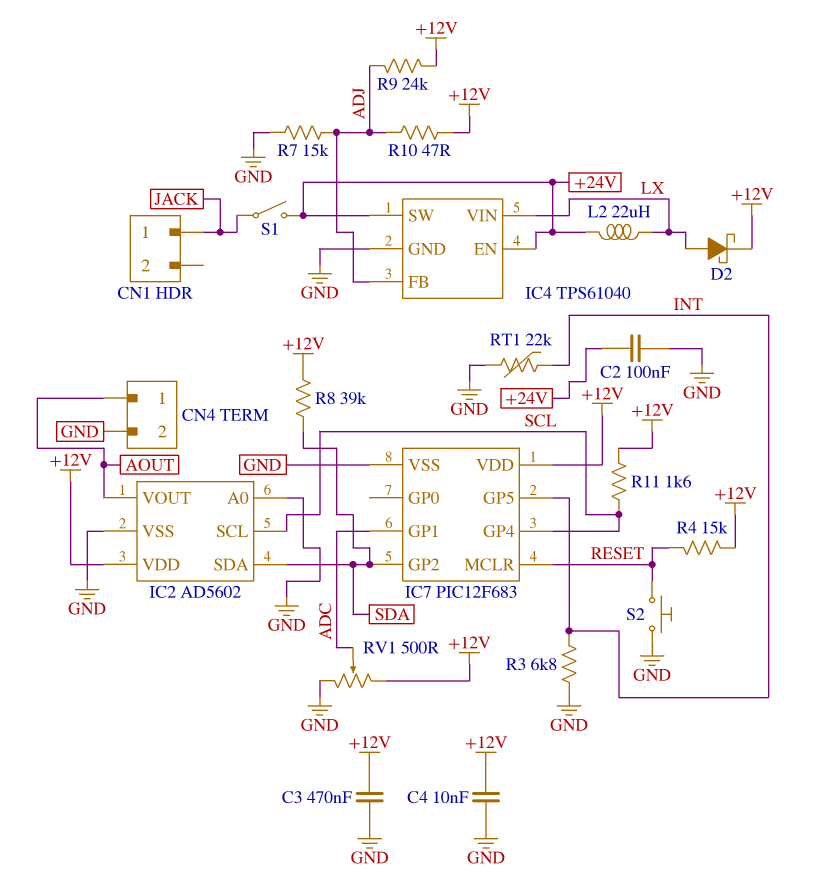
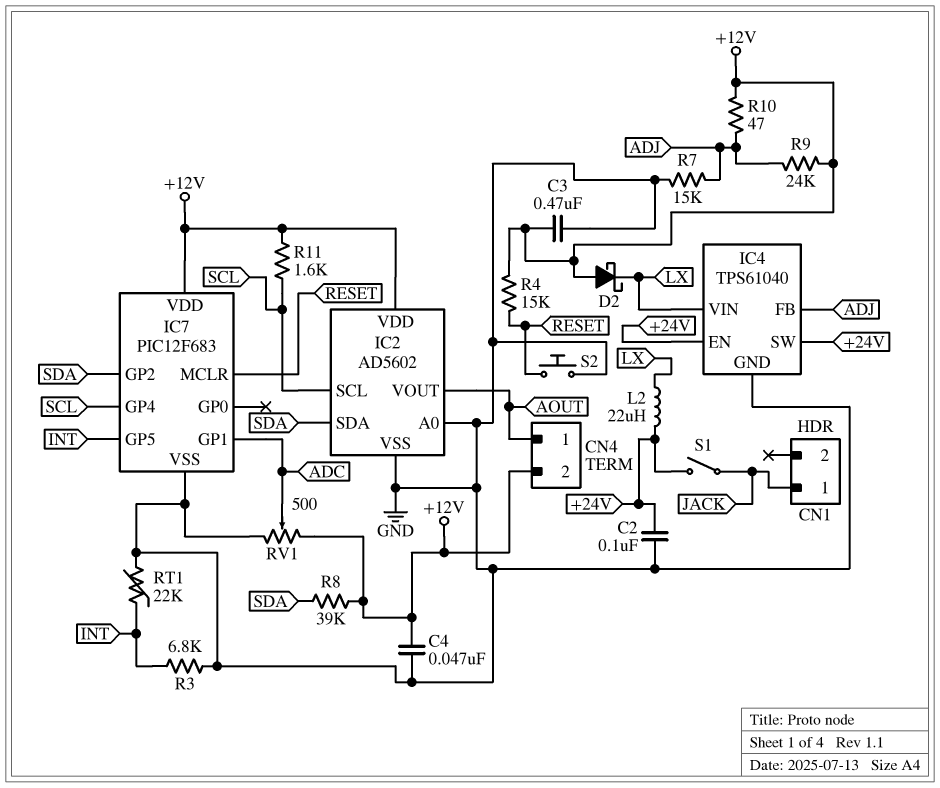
C4: 10nF (+12V, GND) -> 47nF (+12V, GND)
CN4 pin 2: GND -> +12V
D2: schottky (A LX, K +12V) -> schottky (A +12V, K LX)

